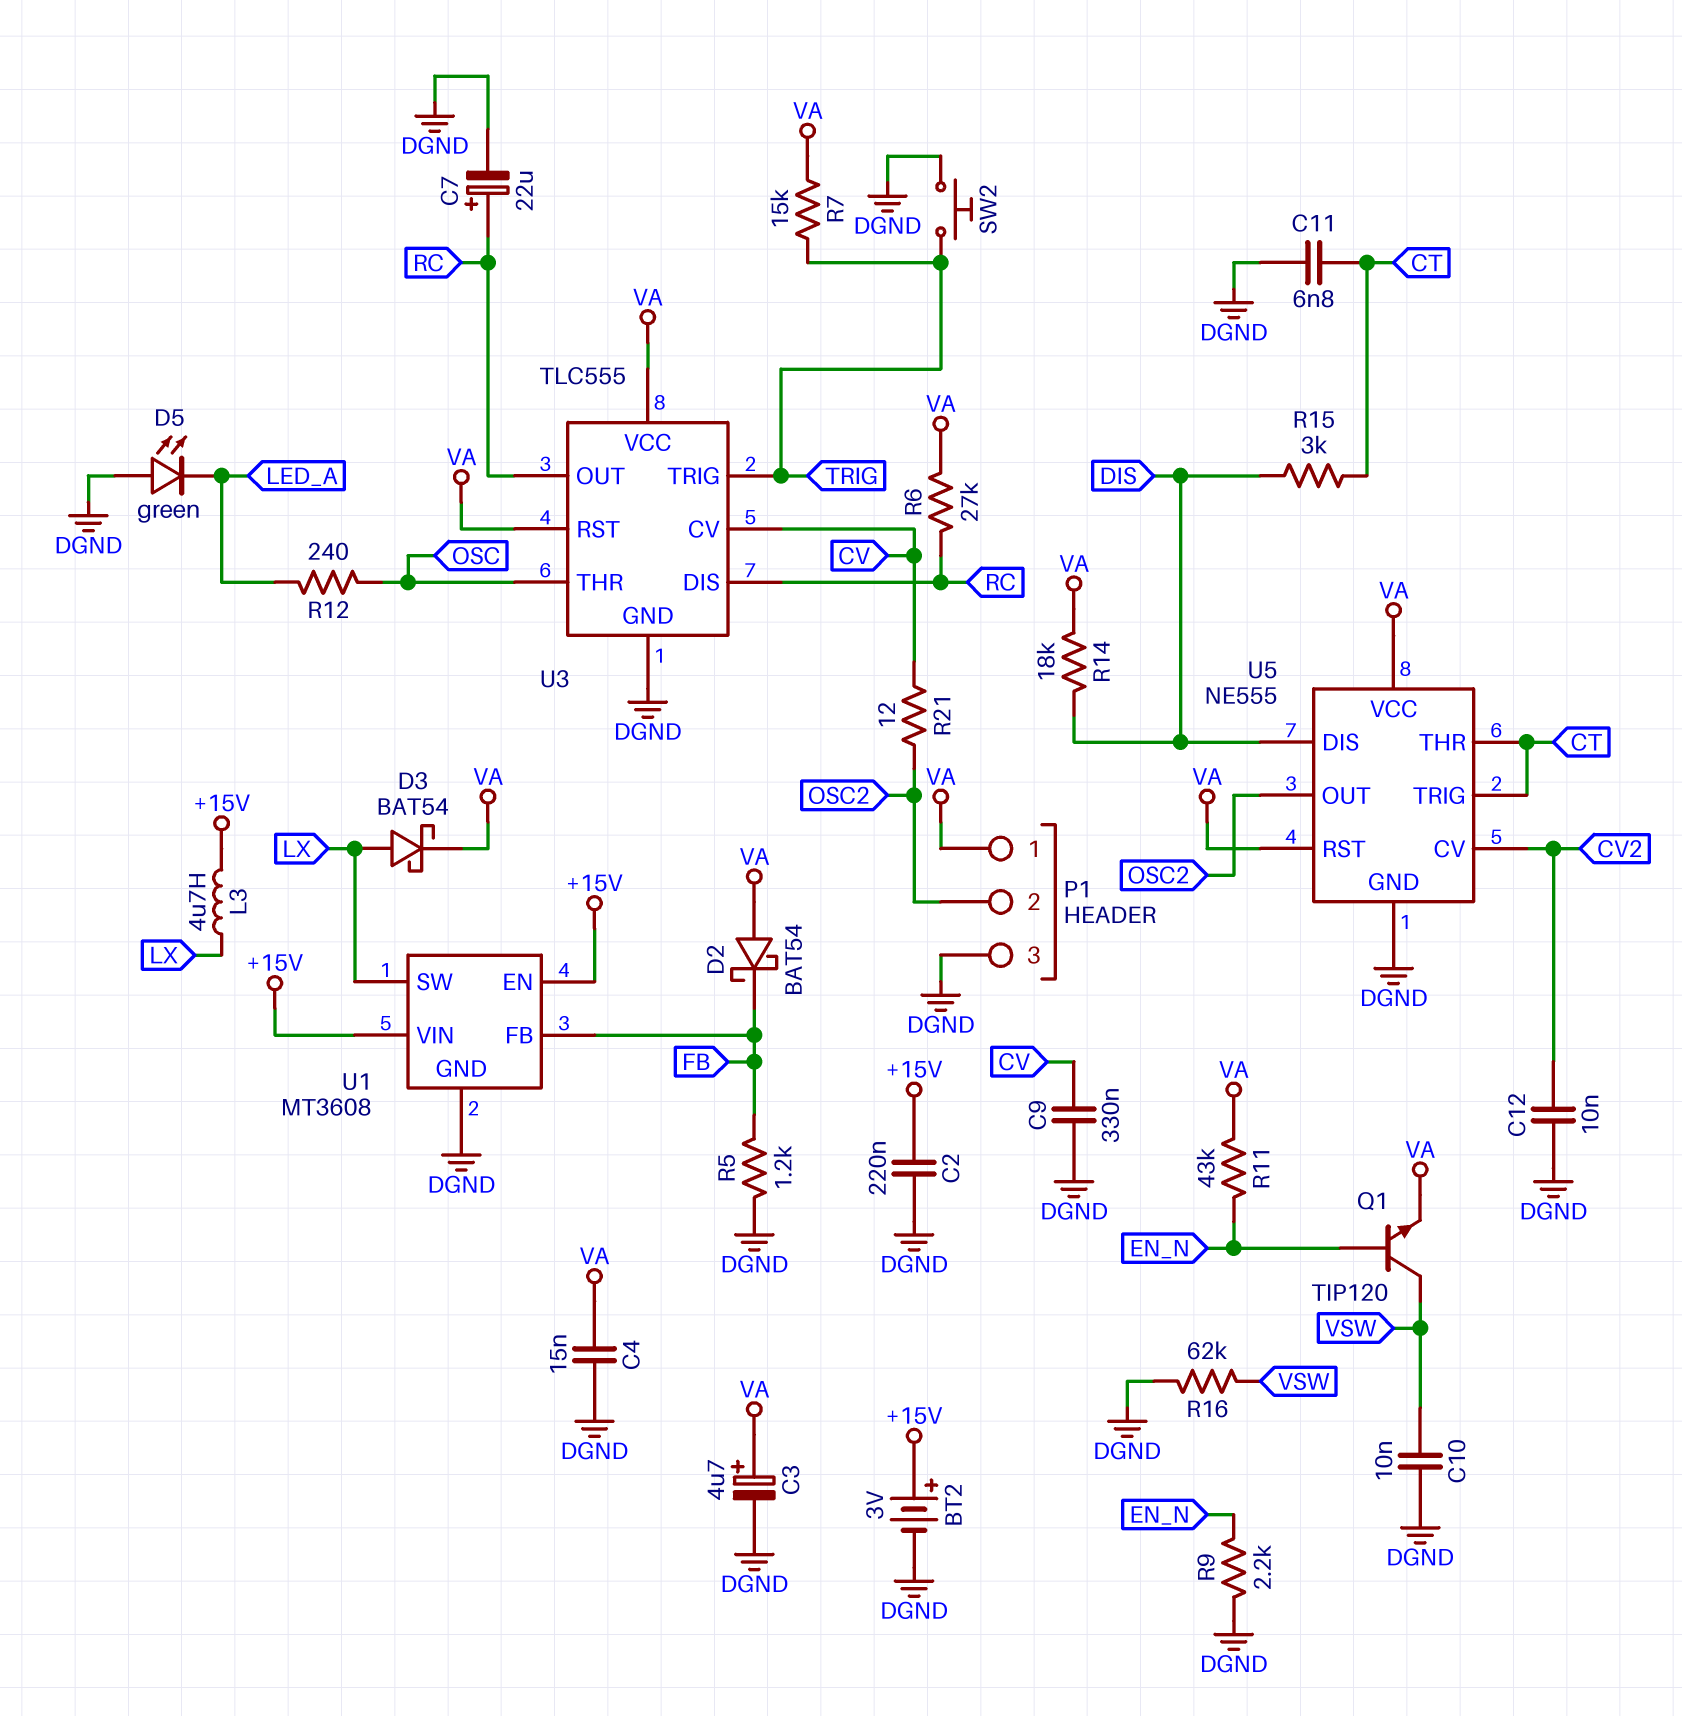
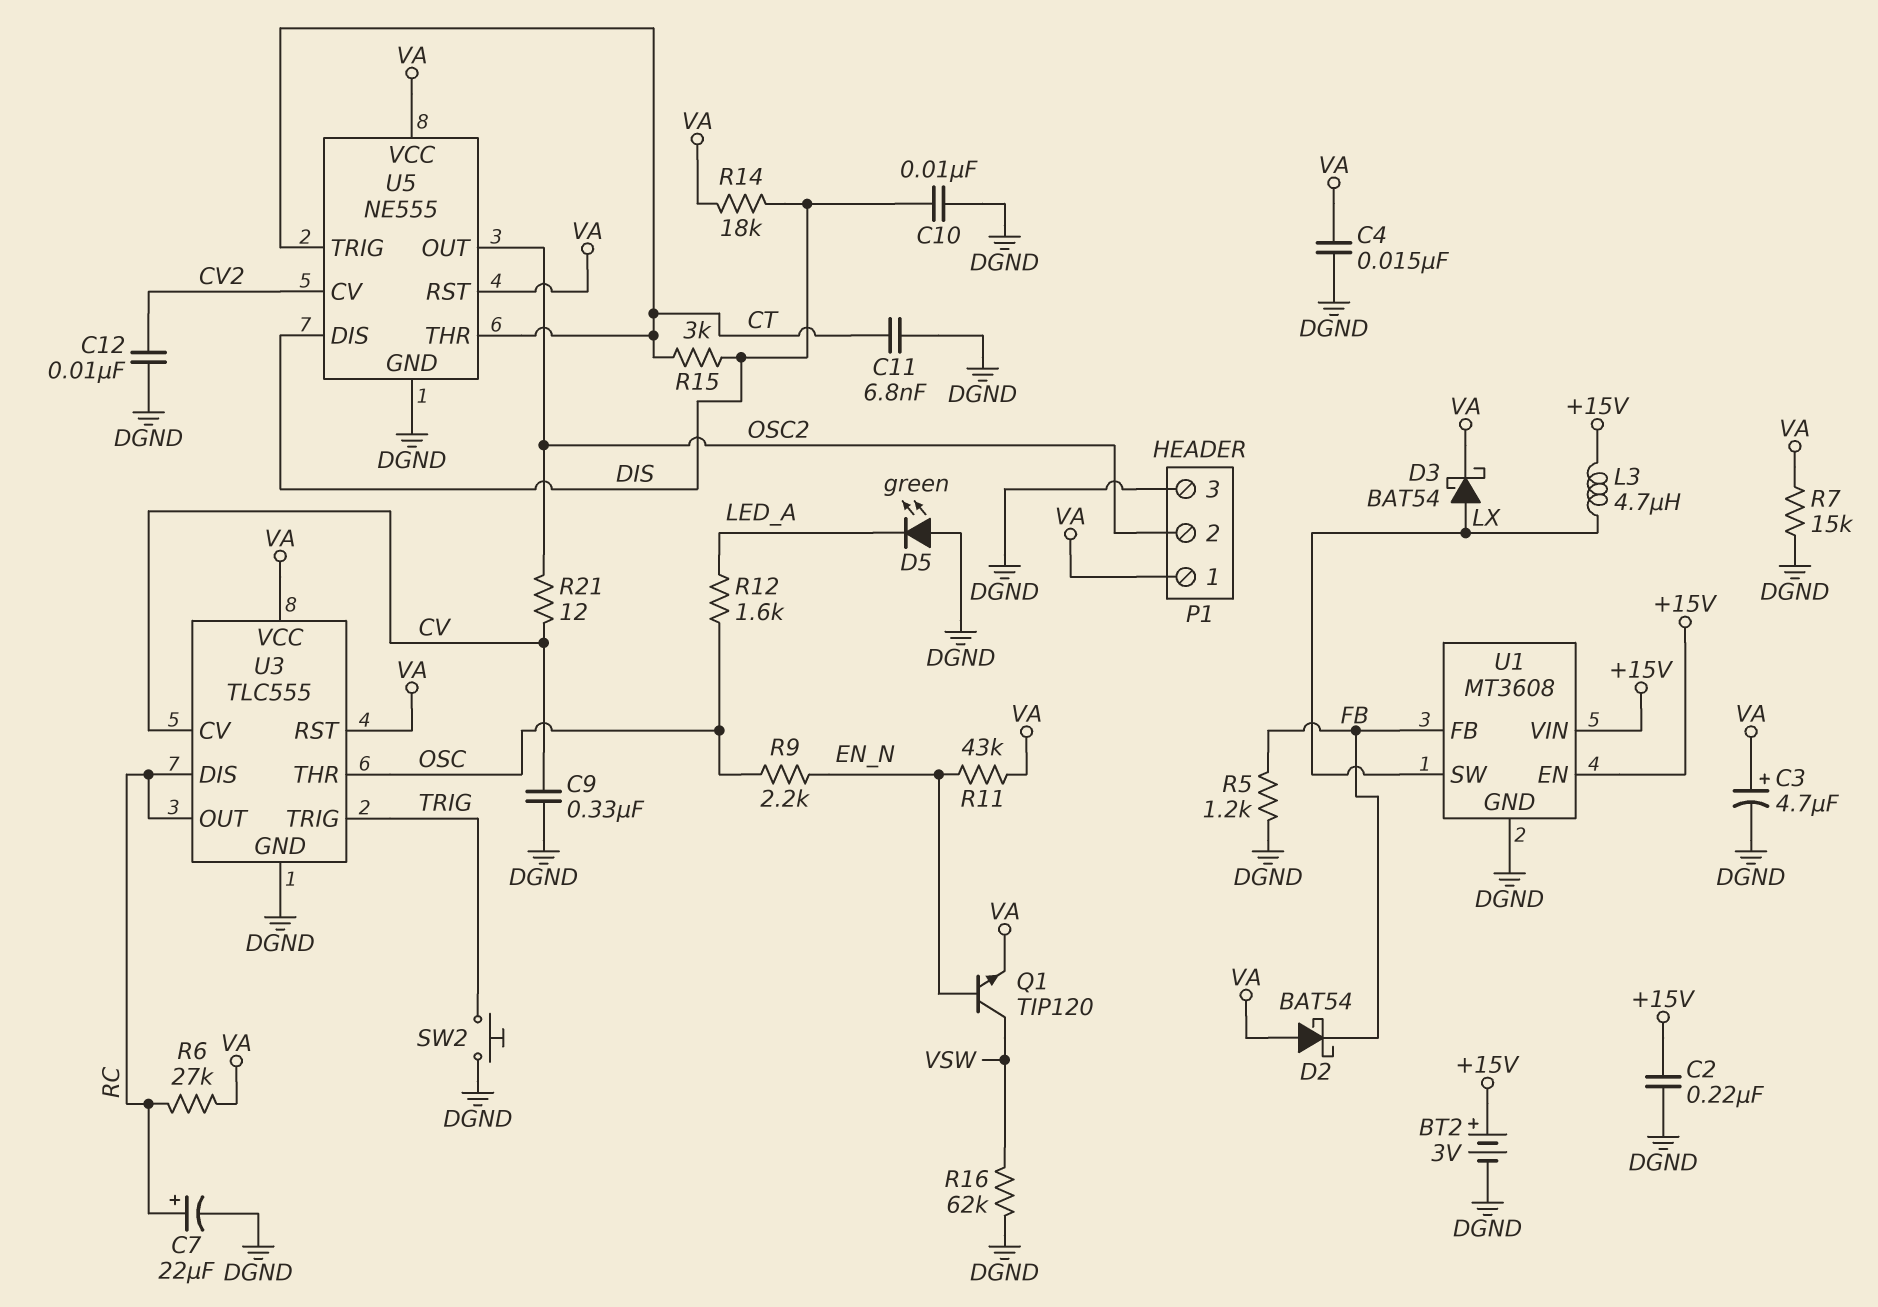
C10: 10nF (DGND, VSW) -> 10nF (DGND, DIS)
R7: 15k (TRIG, VA) -> 15k (DGND, VA)
R9: 2.2k (DGND, EN_N) -> 2.2k (EN_N, OSC)
R12: 240 (LED_A, OSC) -> 1.6k (LED_A, OSC)

